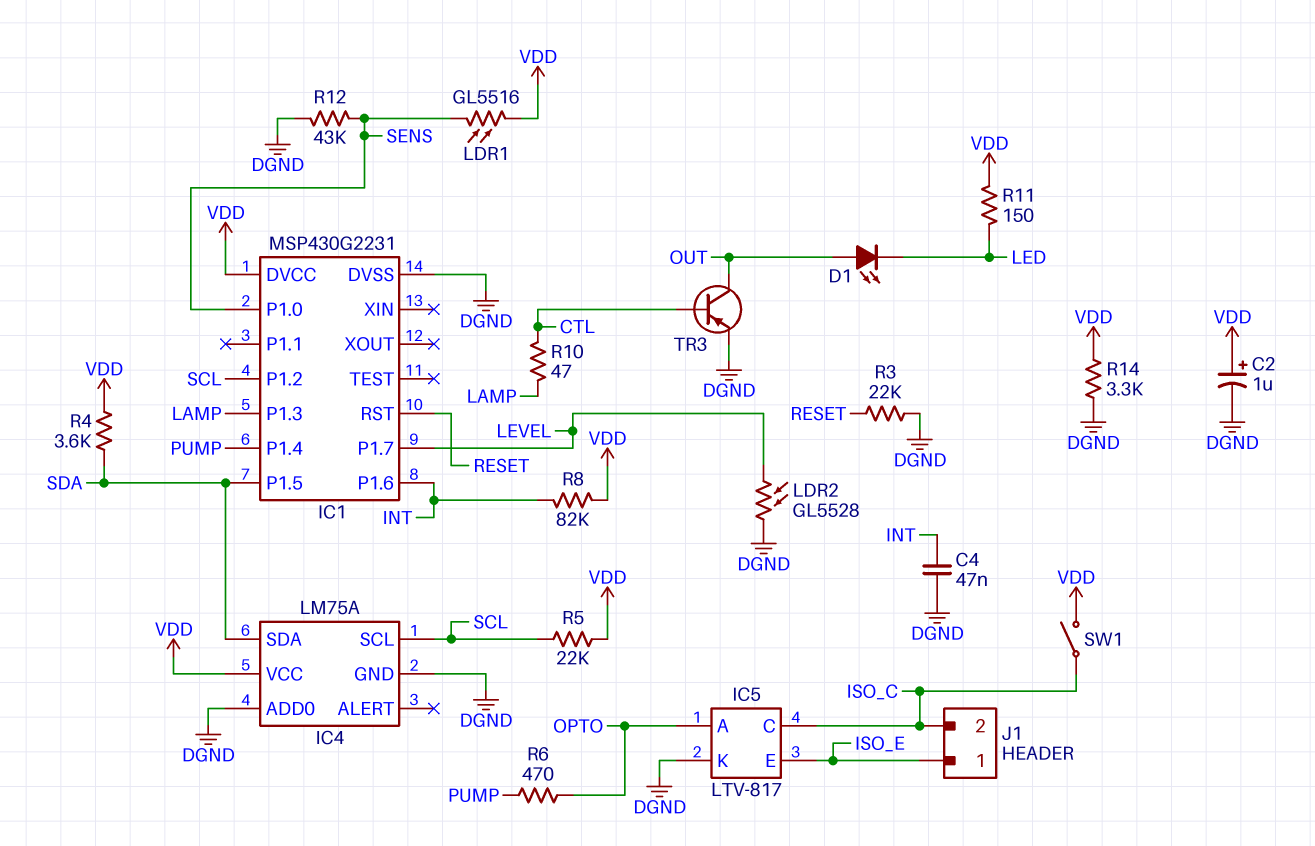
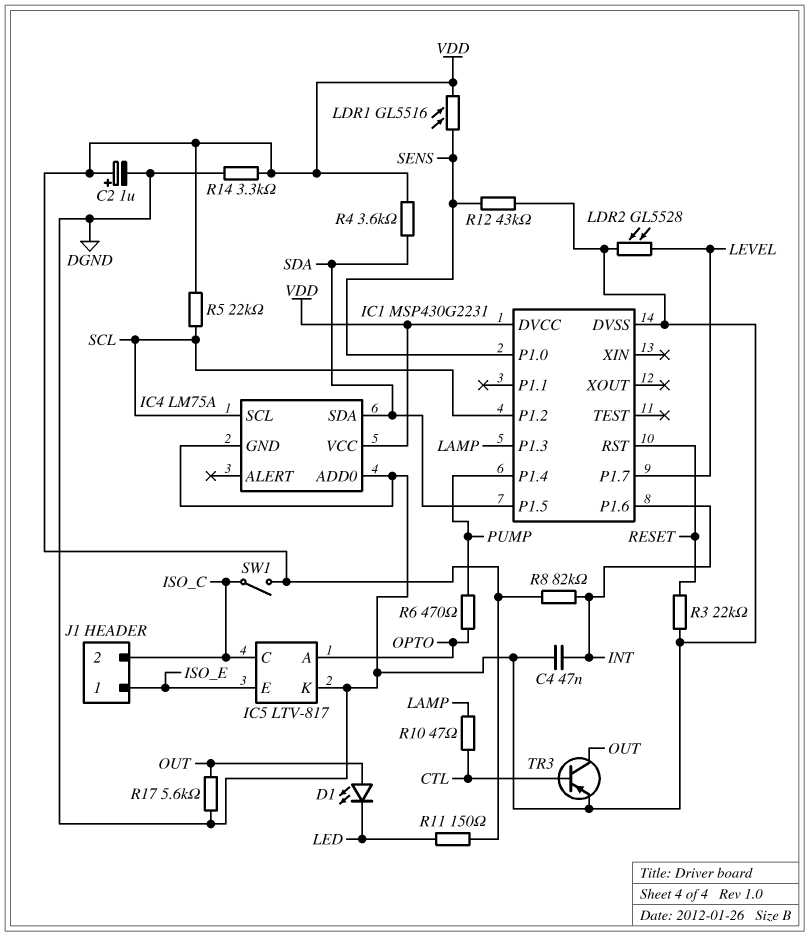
R17: none -> 5.6k (DGND, OUT)

